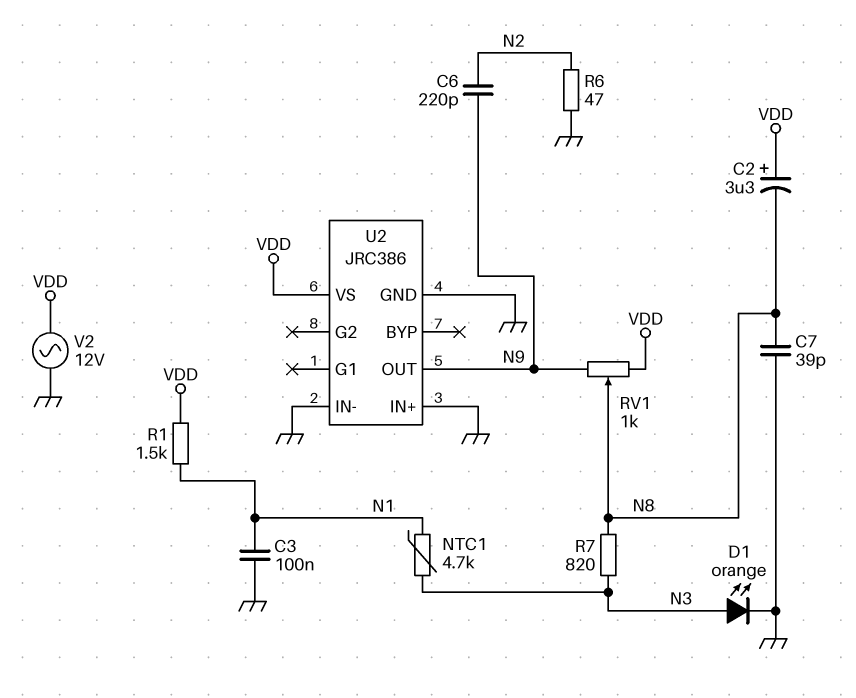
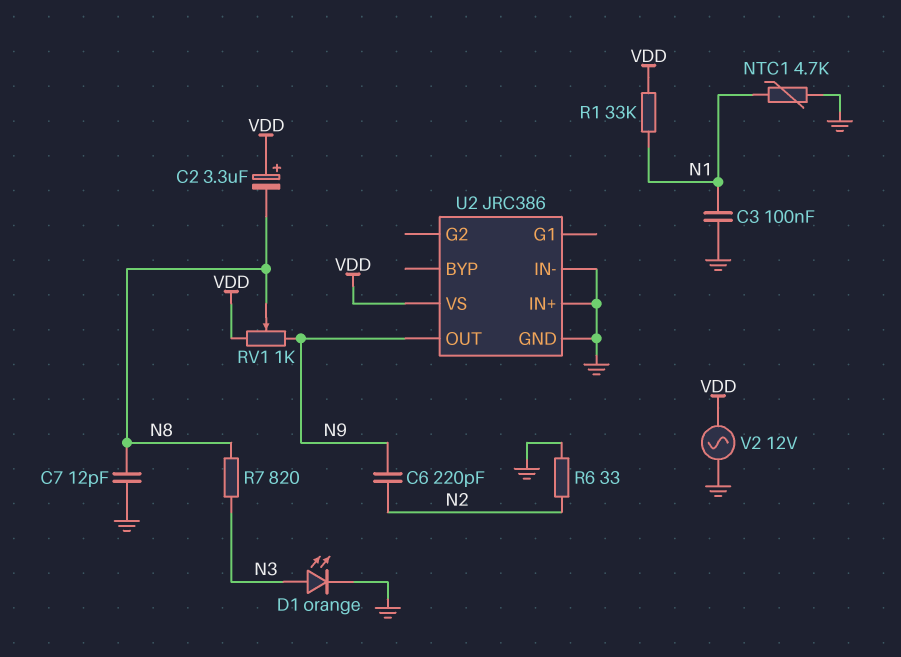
C7: 39pF (GND, N8) -> 12pF (GND, N8)
NTC1: 4.7k (N1, N3) -> 4.7k (GND, N1)
R1: 1.5k (N1, VDD) -> 33k (N1, VDD)
R6: 47 (GND, N2) -> 33 (GND, N2)

